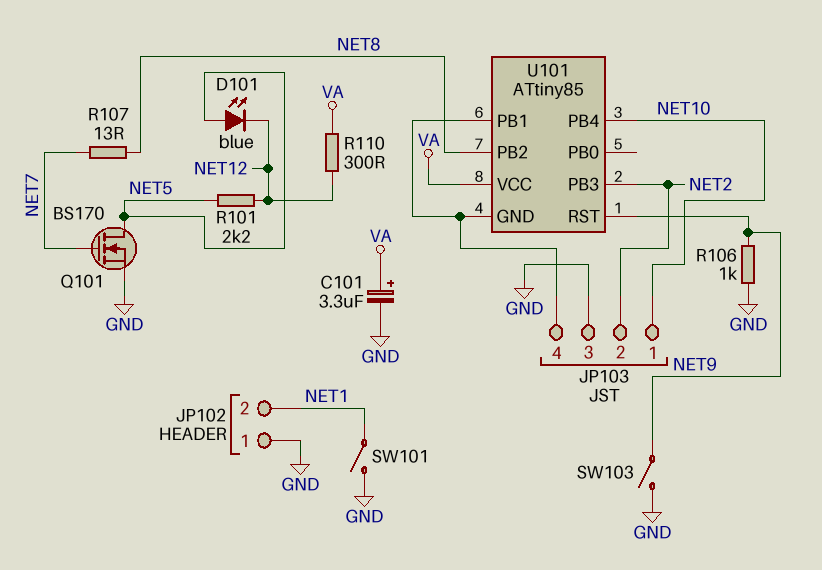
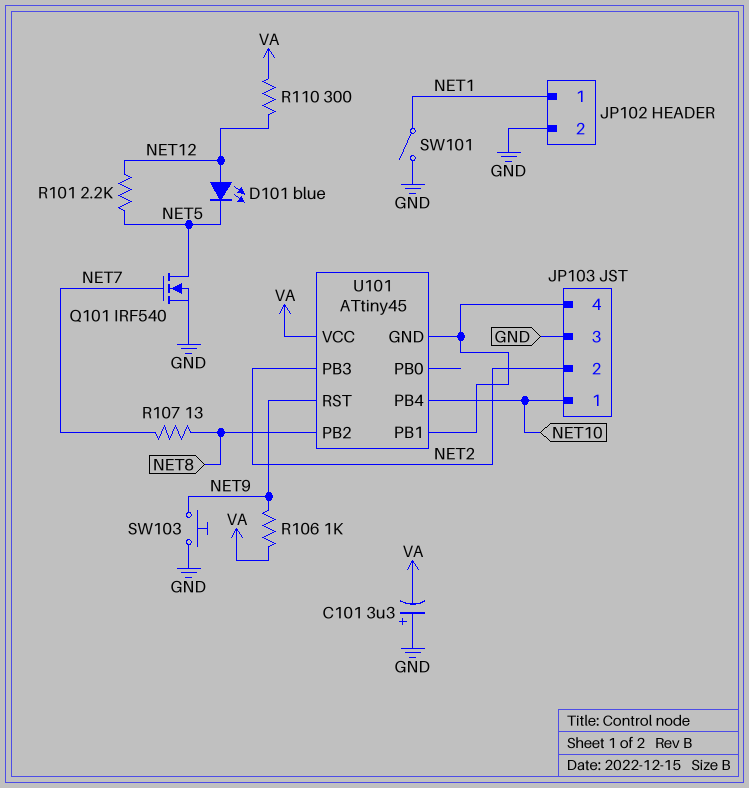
C101: 3.3uF (plus VA, minus GND) -> 3.3uF (plus GND, minus VA)
D101: LED blue (A NET5, K NET12) -> LED blue (A NET12, K NET5)
JP102 pin 1: GND -> NET1
JP102 pin 2: NET1 -> GND
Q101: NMOS BS170 (G NET7, D NET5, S GND) -> NMOS IRF540 (G NET7, D NET5, S GND)
R106: 1k (GND, NET9) -> 1k (NET9, VA)
SW103: switch (GND, NET9) -> button (GND, NET9)
U101: ATtiny85 -> ATtiny45

